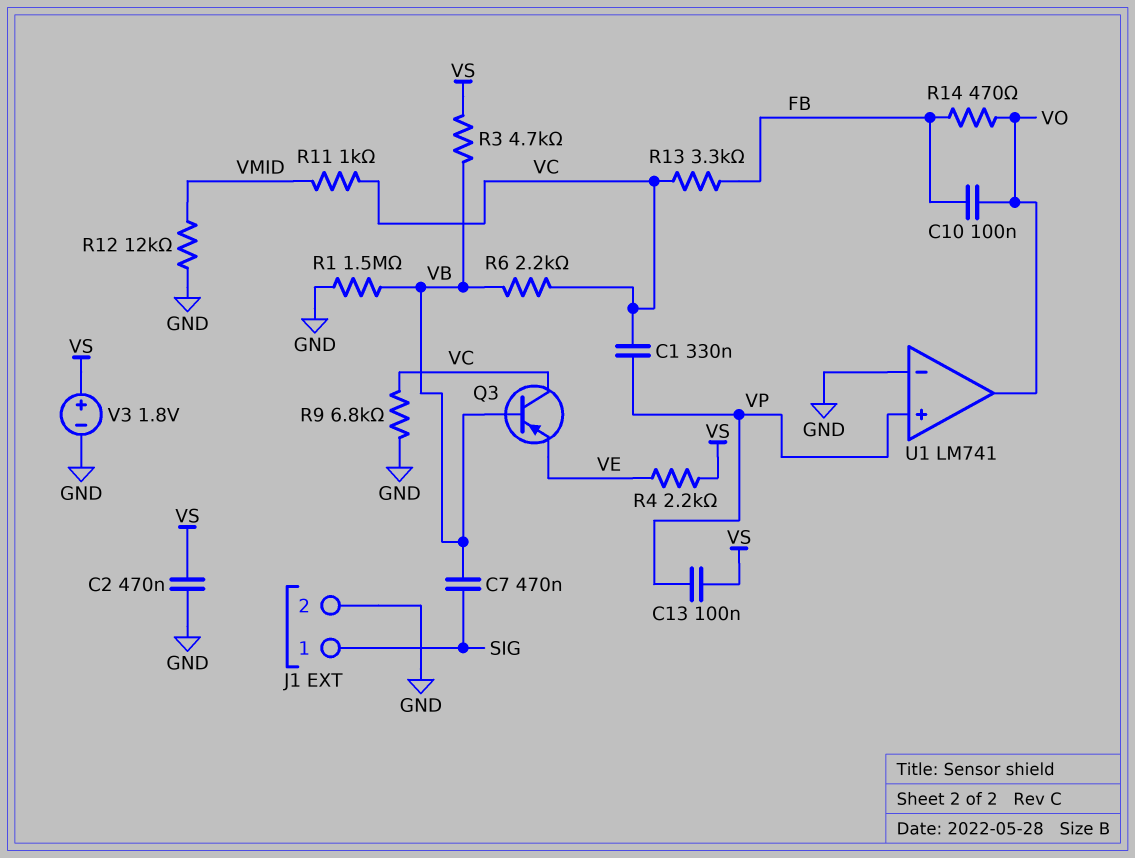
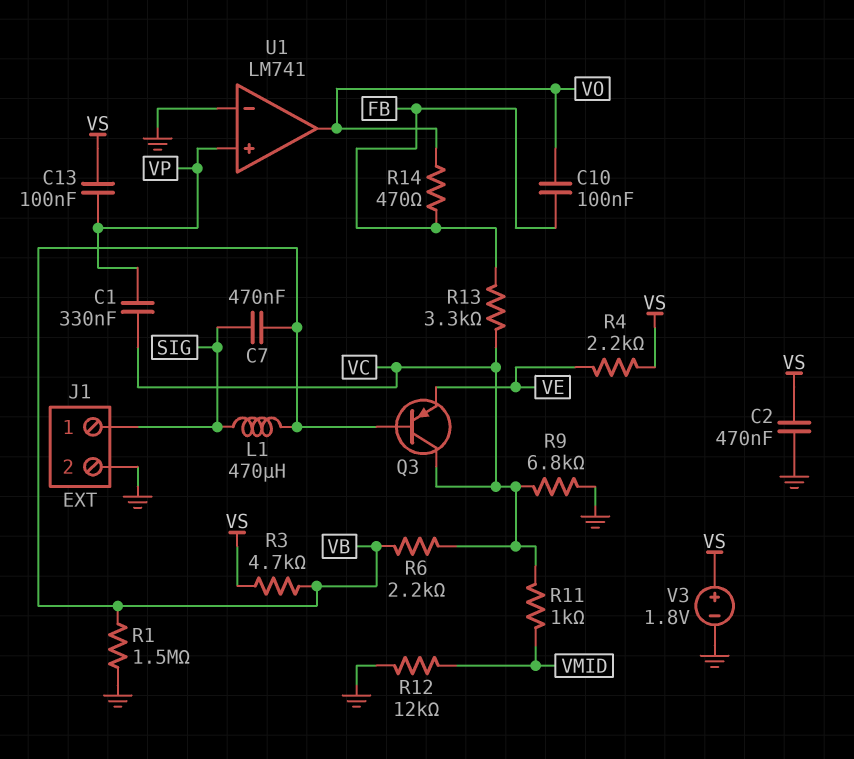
L1: none -> 470uH (SIG, VB)

